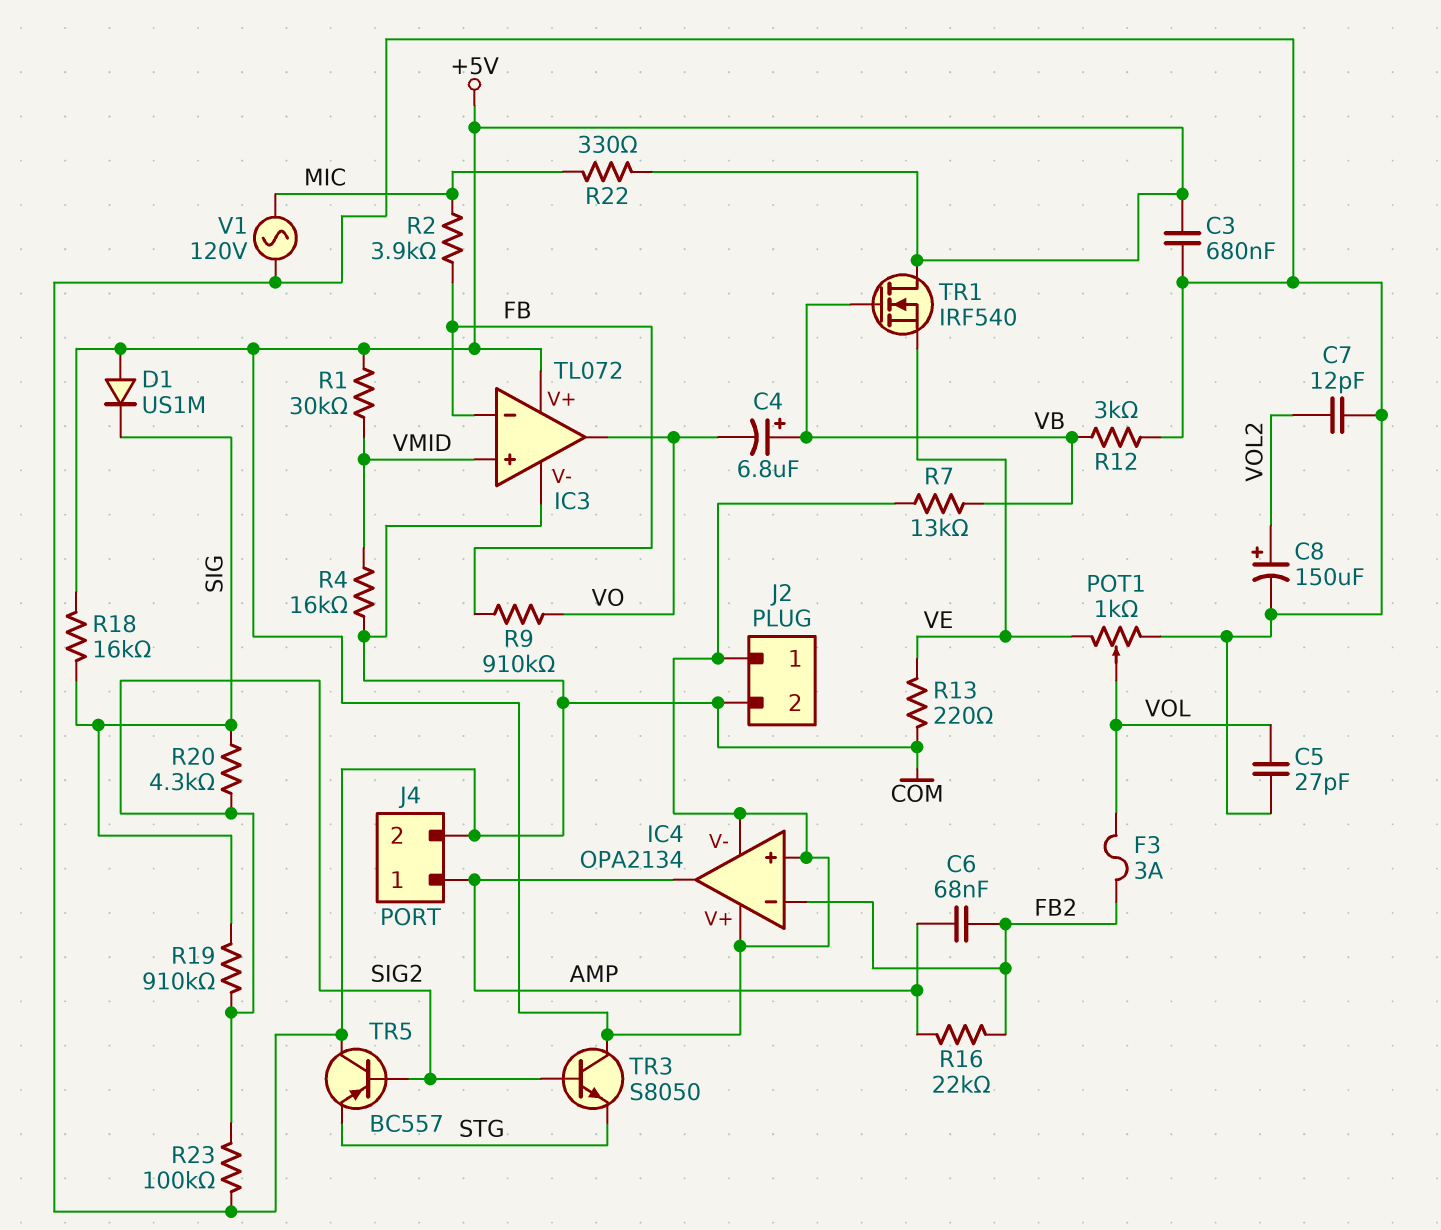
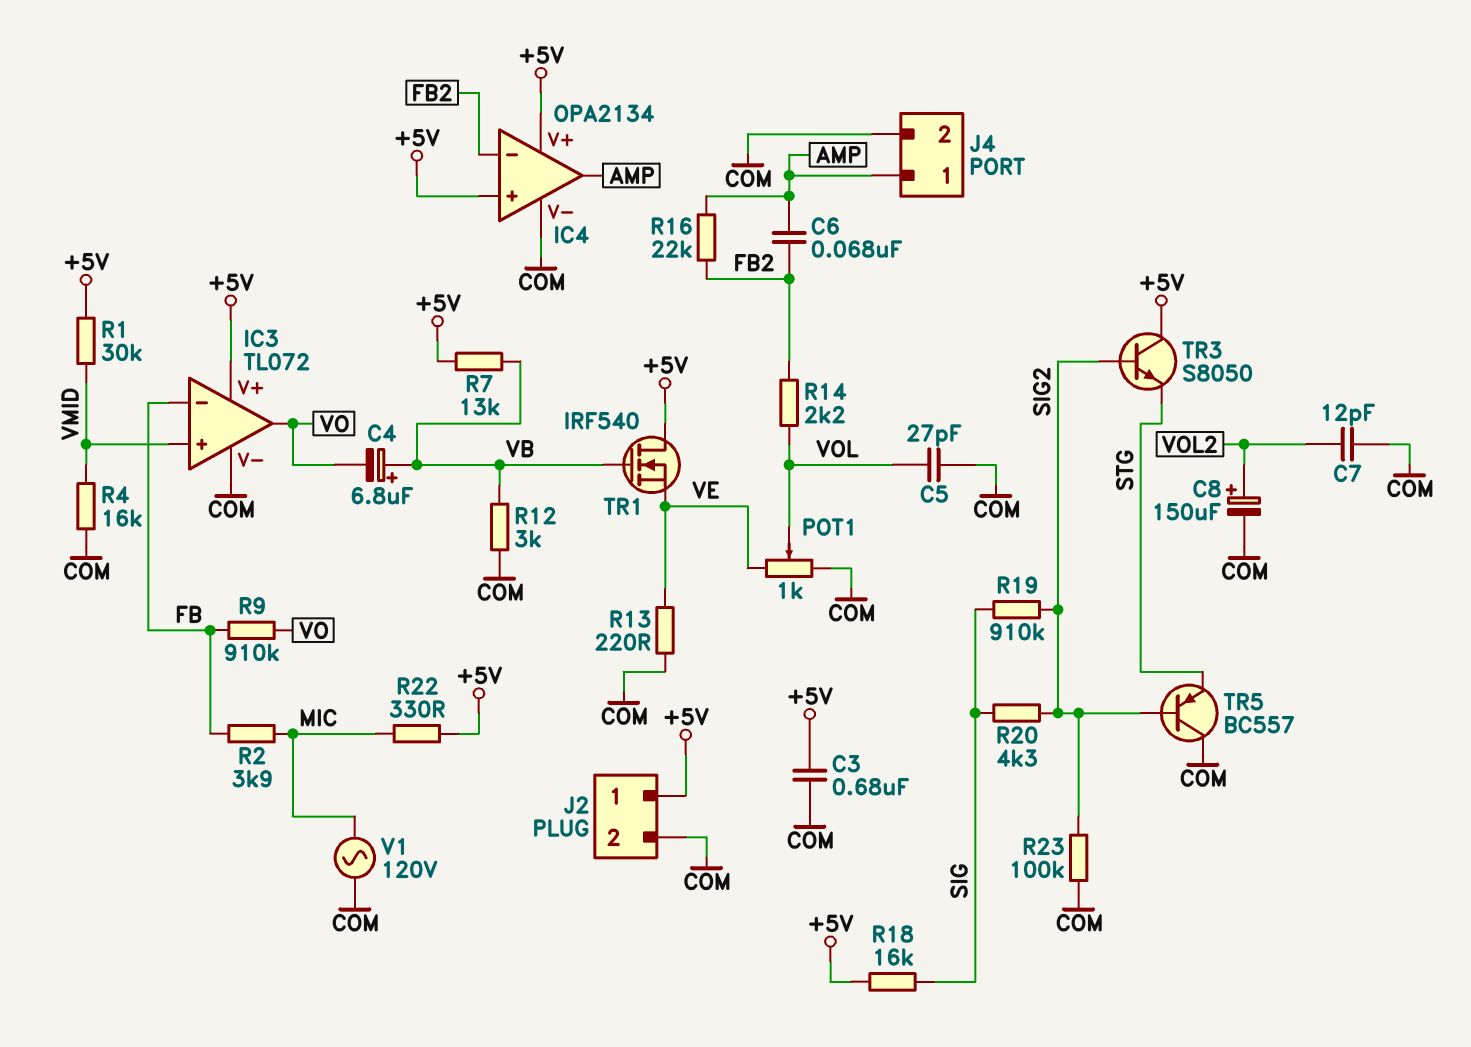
D1: diode US1M (A +5V, K SIG) -> none
F3: 3A (FB2, VOL) -> none
IC4 pin V-: +5V -> COM
R14: none -> 2.2k (FB2, VOL)

